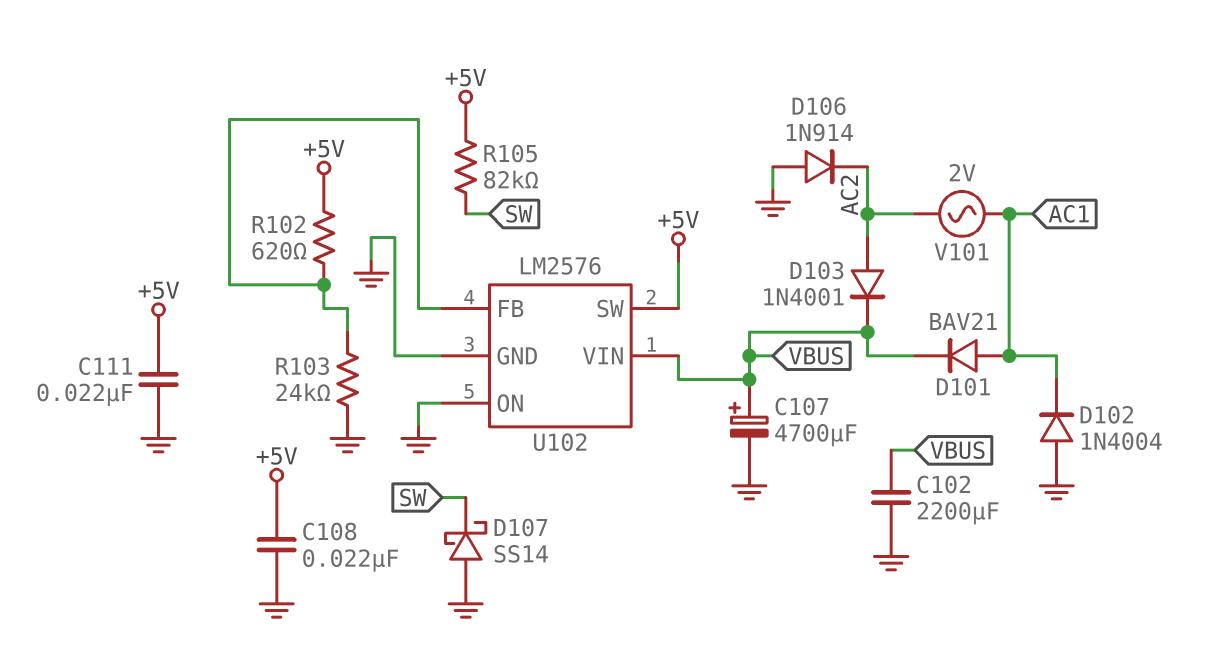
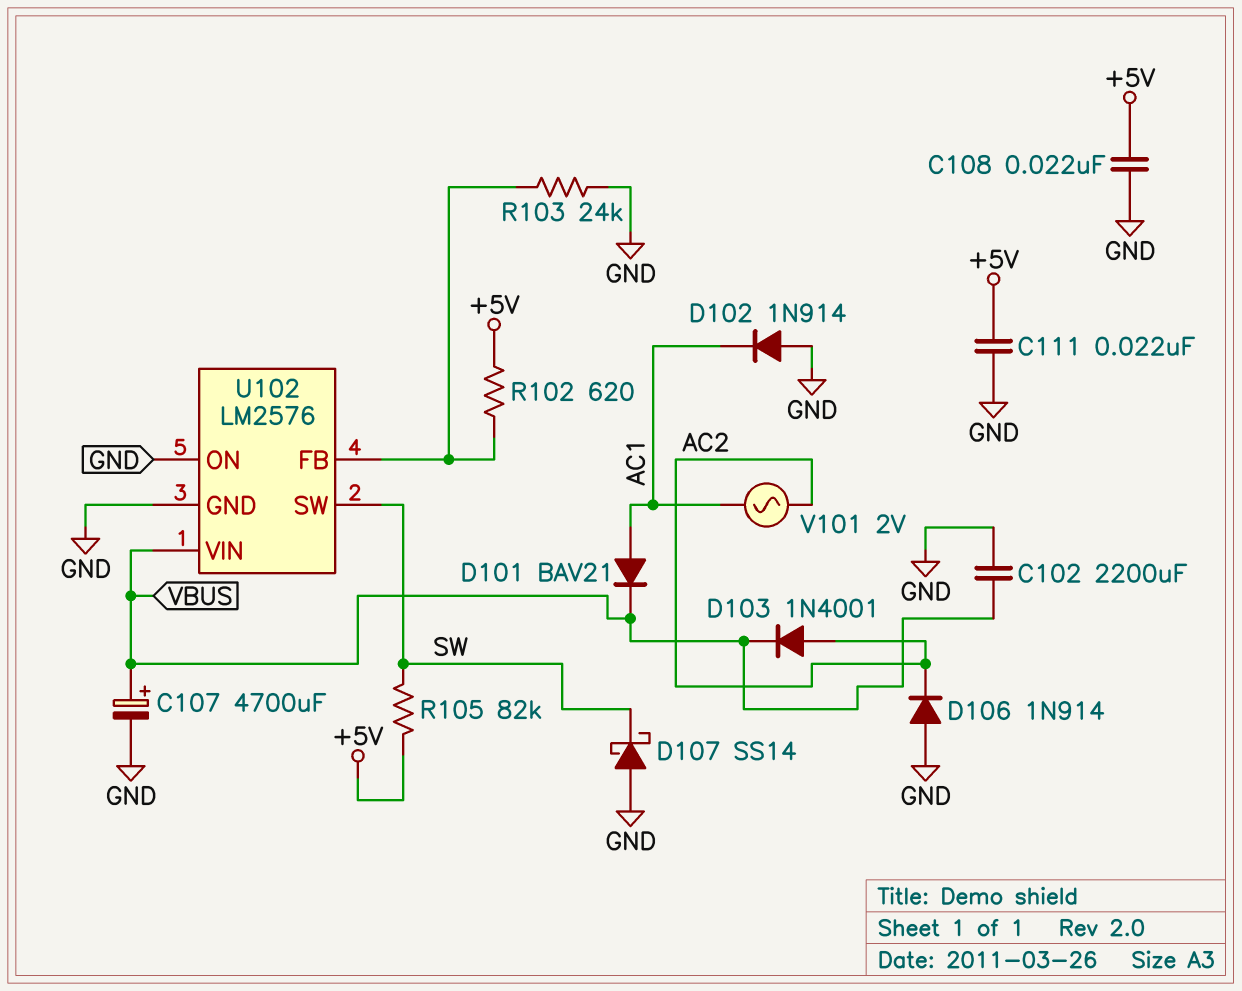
D102: diode 1N4004 (A GND, K AC1) -> diode 1N914 (A GND, K AC1)
U102 pin SW: +5V -> SW

